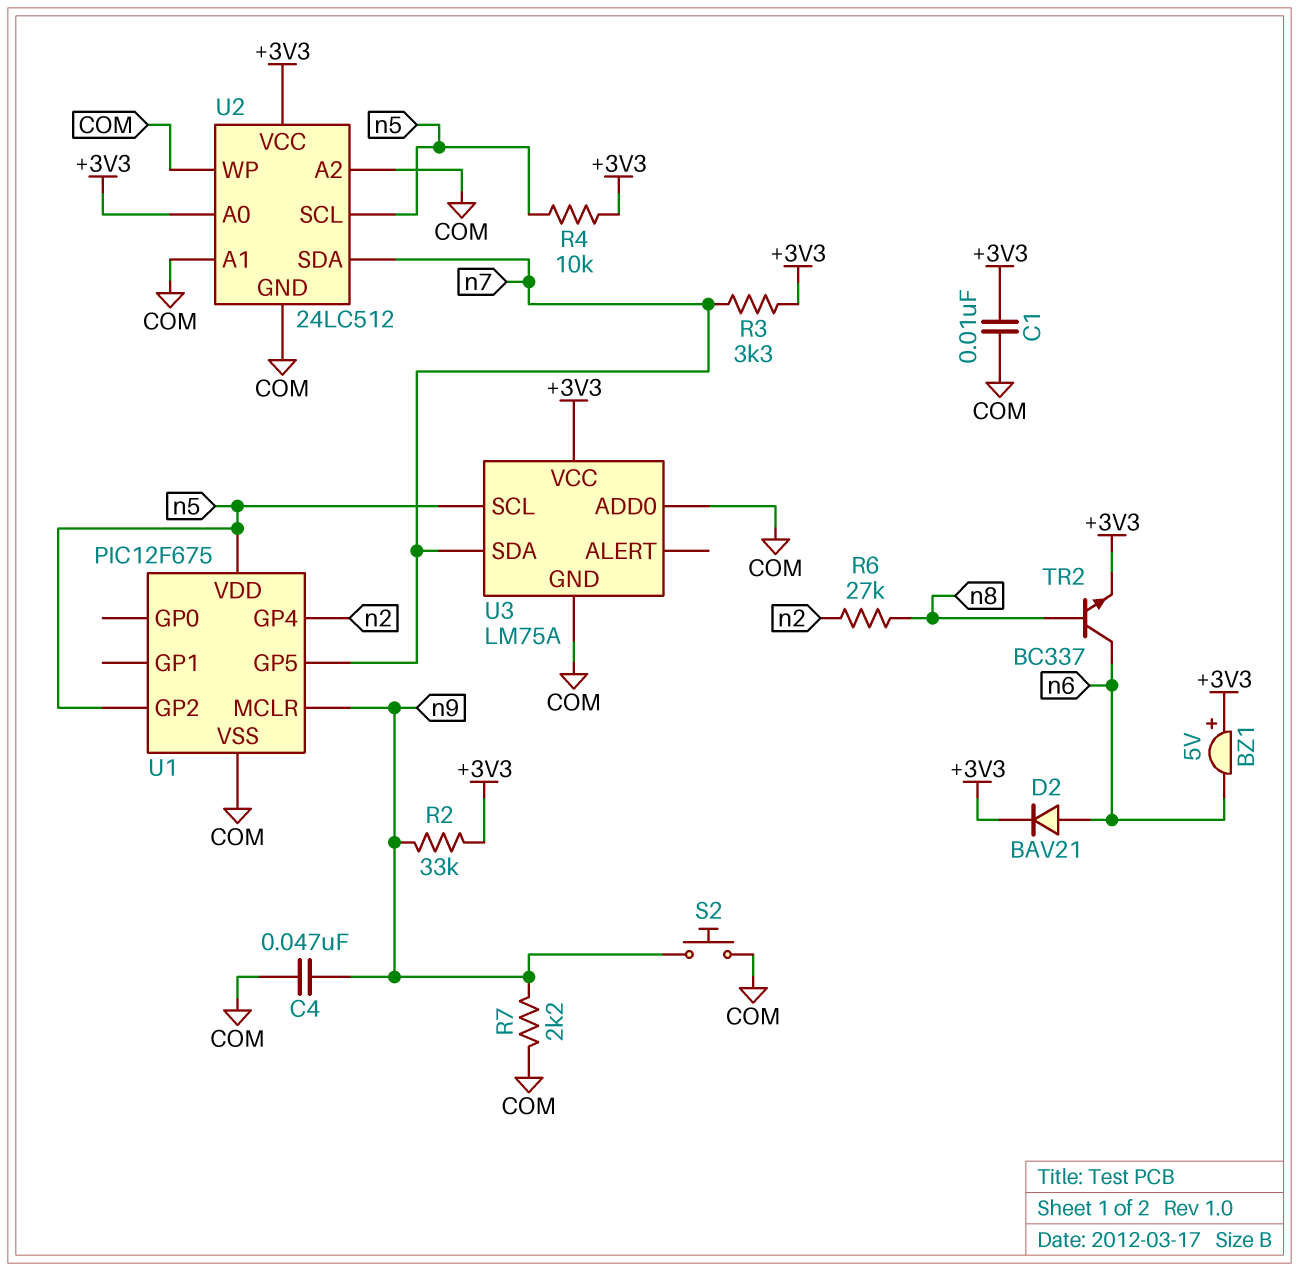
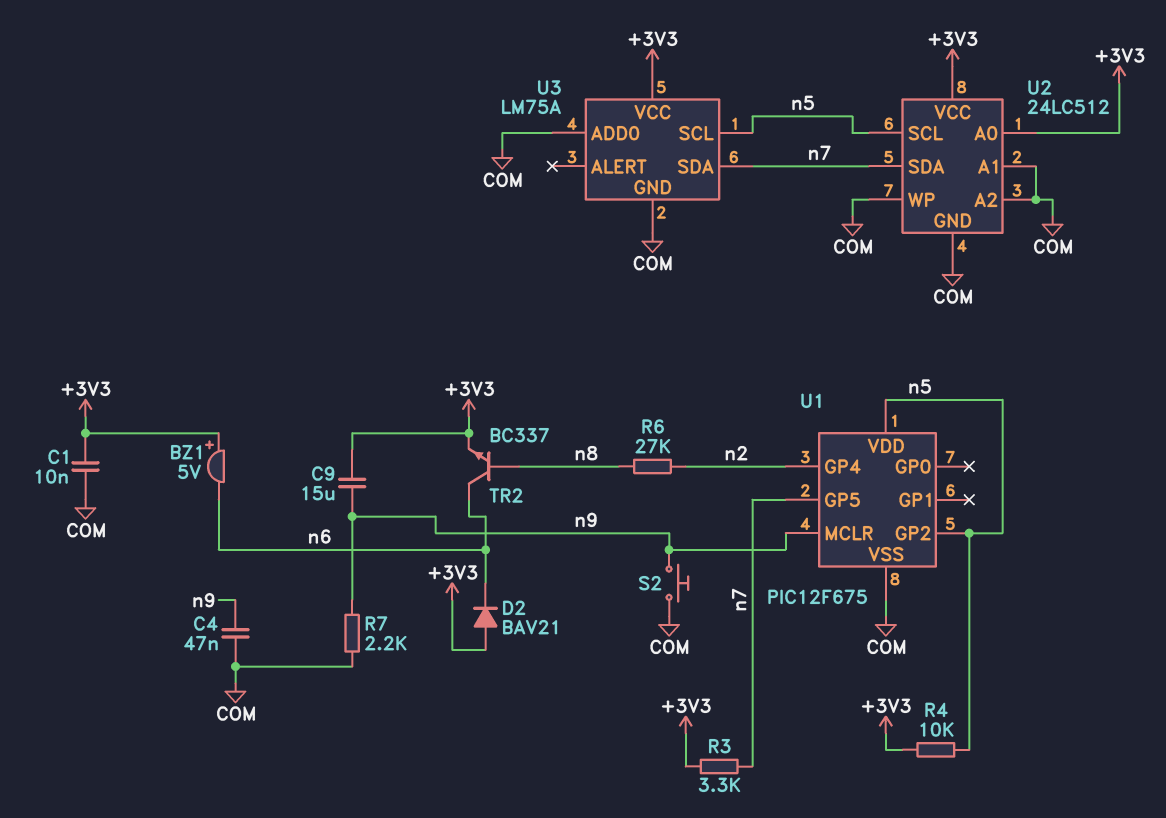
C9: none -> 15uF (+3V3, n9)
D2: diode BAV21 (A n6, K +3V3) -> diode BAV21 (A +3V3, K n6)
R2: 33k (+3V3, n9) -> none

